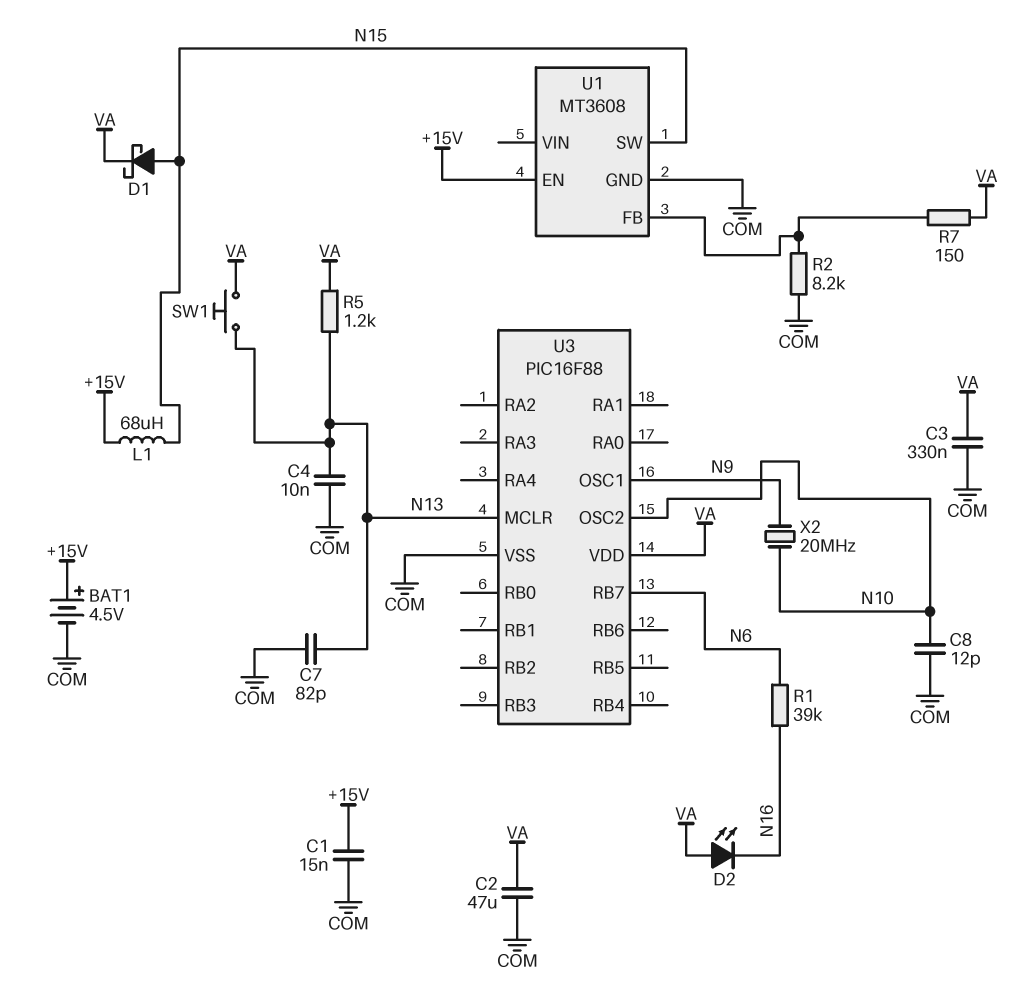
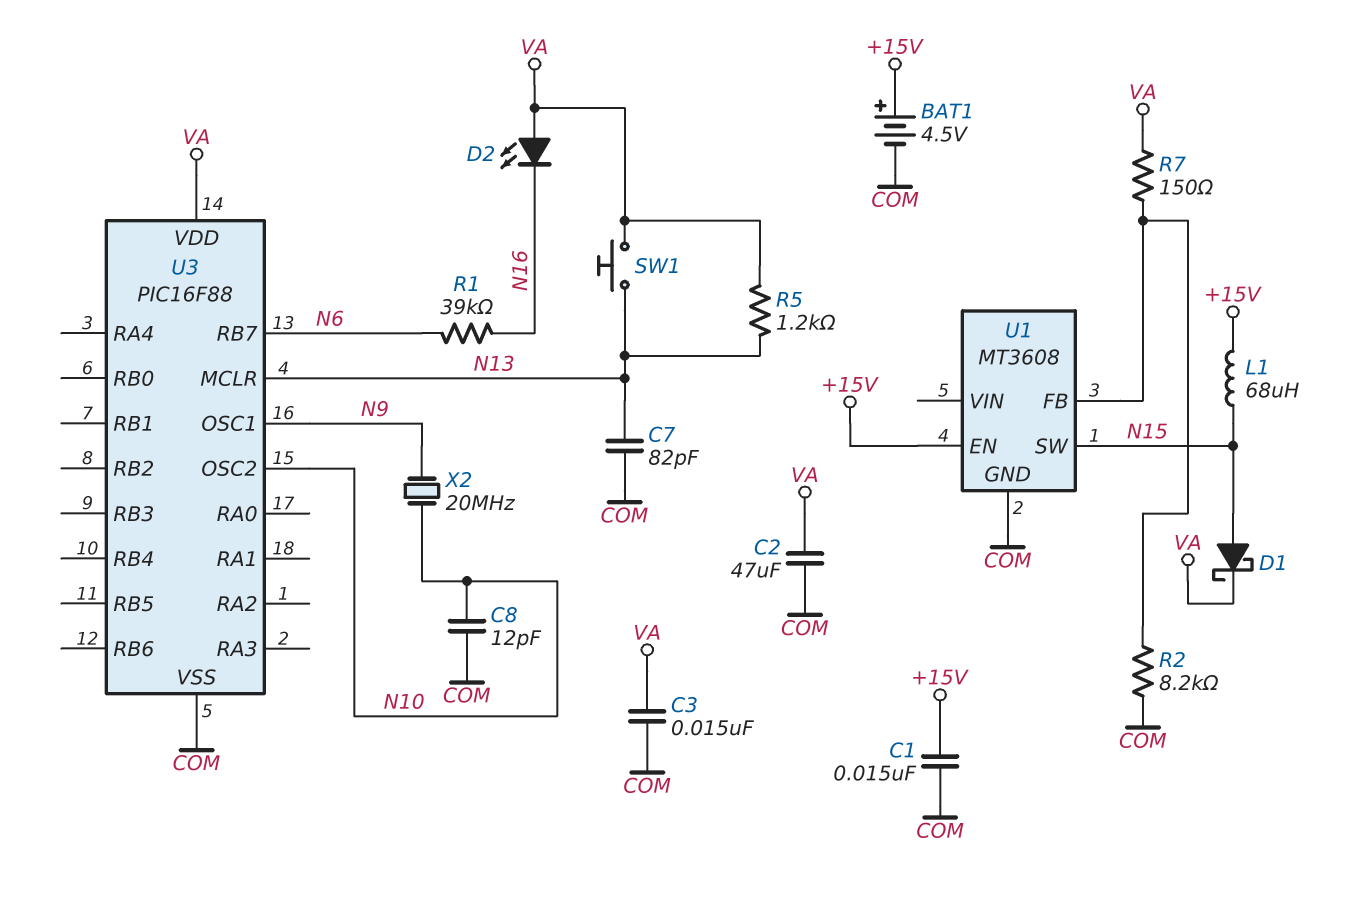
C3: 330nF (COM, VA) -> 15nF (COM, VA)
C4: 10nF (COM, N13) -> none

